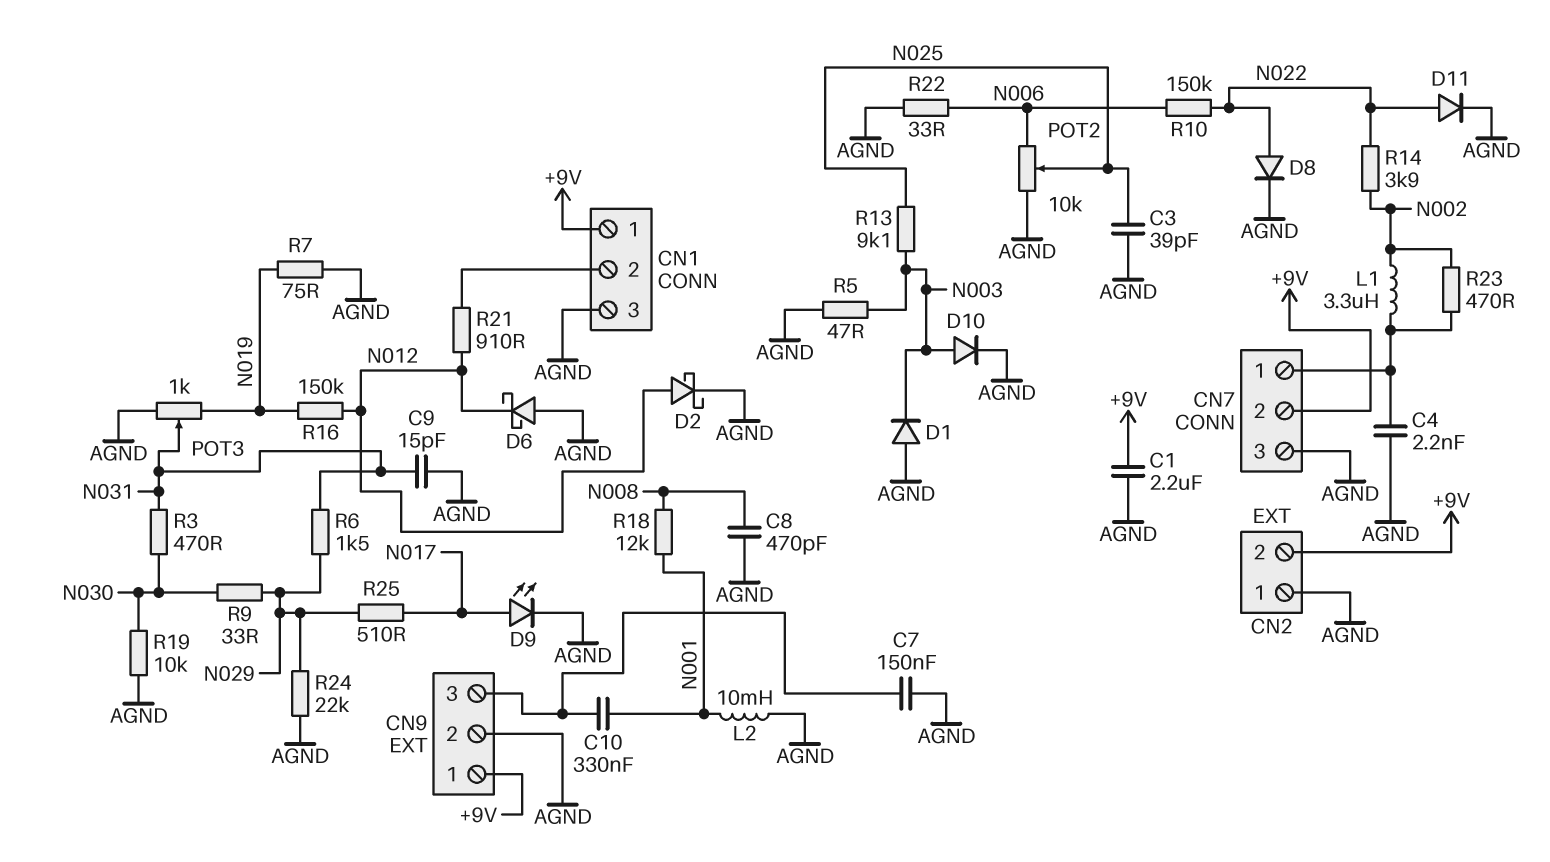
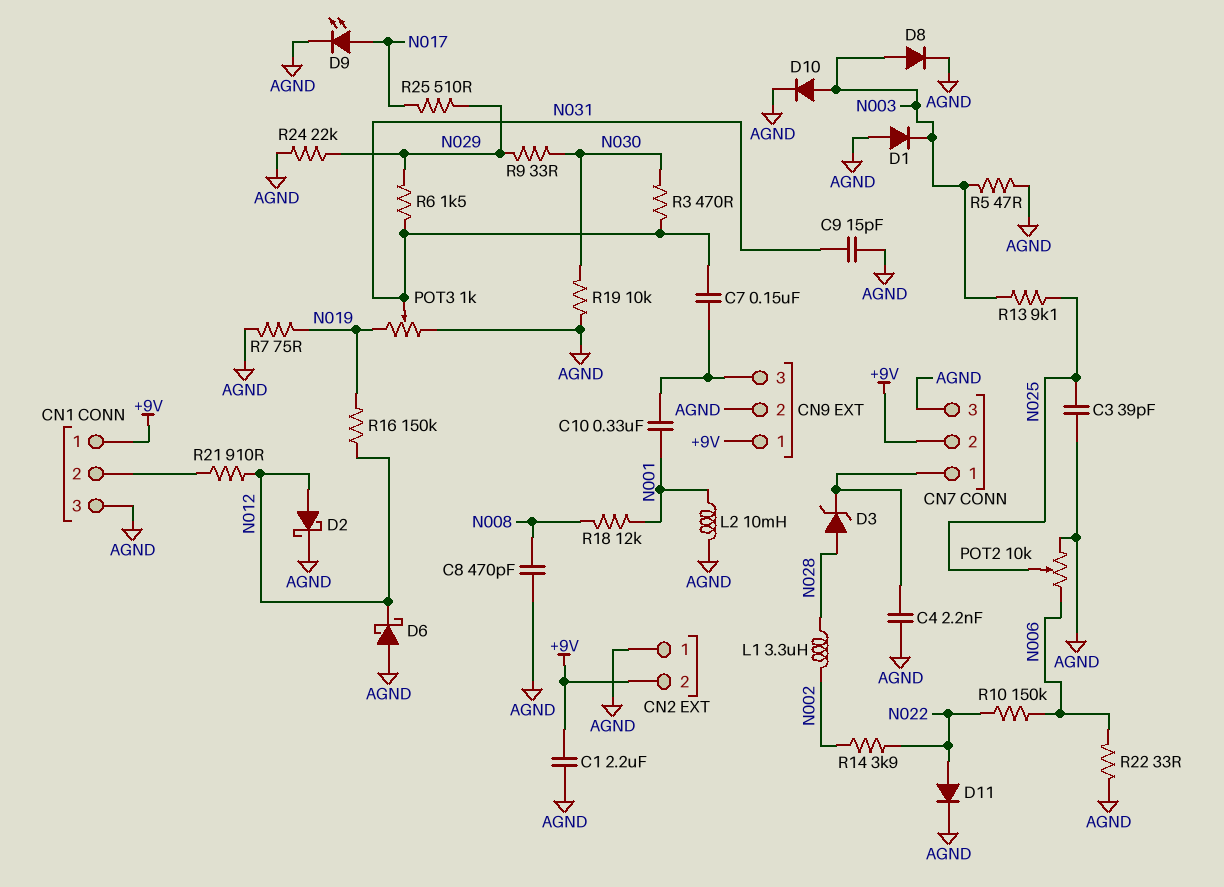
C7: 150nF (AGND, CN9/3) -> 150nF (CN9/3, N031)
D3: none -> zener (A N028, K CN7/1)
D8: diode (A N022, K AGND) -> diode (A N003, K AGND)
L1: 3.3uH (CN7/1, N002) -> 3.3uH (N002, N028)
R23: 470 (CN7/1, N002) -> none

